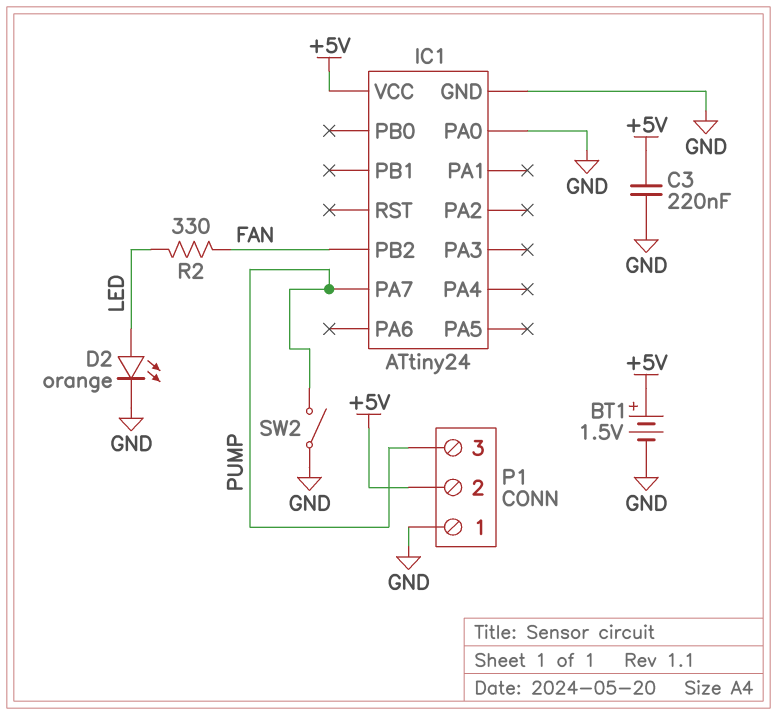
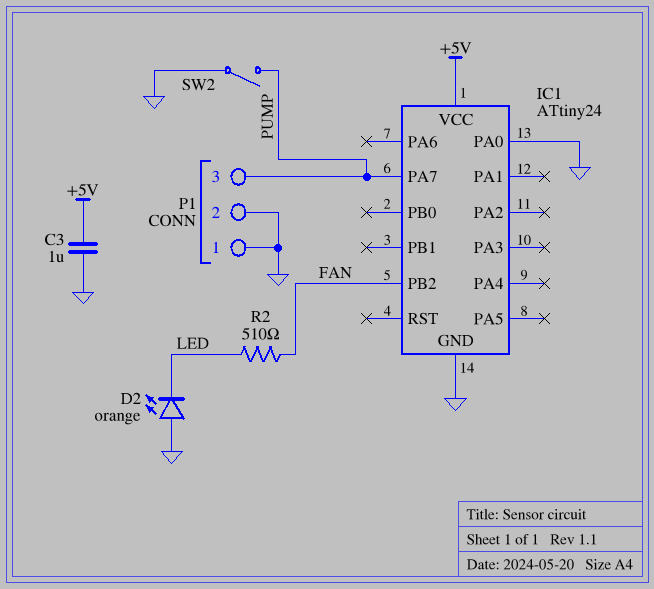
BT1: 1.5V (plus +5V, minus GND) -> none
C3: 220nF (+5V, GND) -> 1uF (+5V, GND)
D2: LED orange (A LED, K GND) -> LED orange (A GND, K LED)
P1 pin 2: +5V -> GND
R2: 330 (FAN, LED) -> 510 (FAN, LED)

